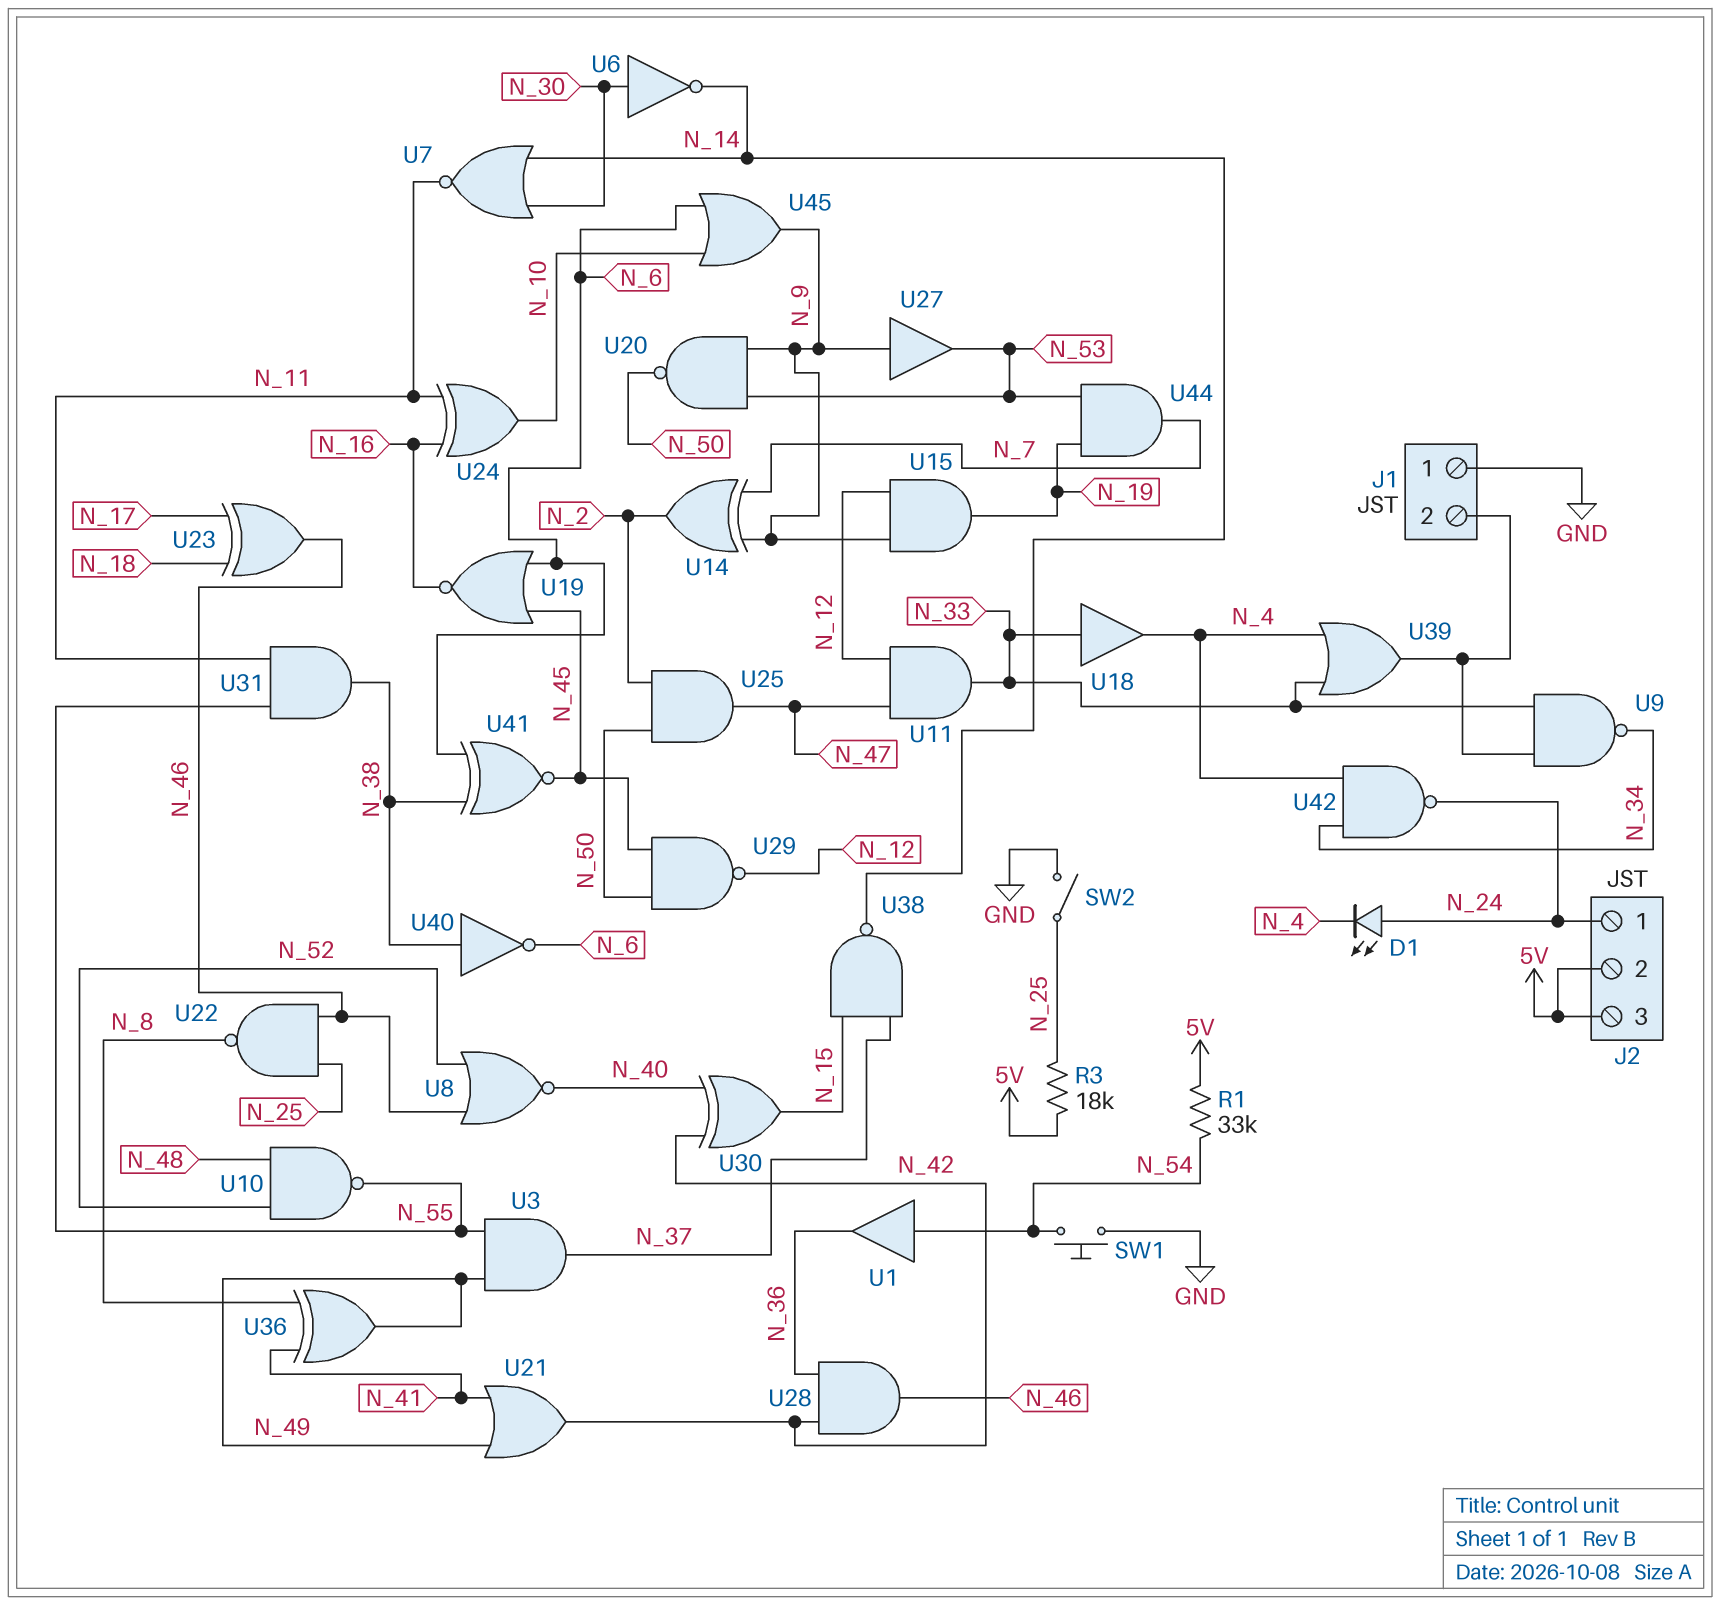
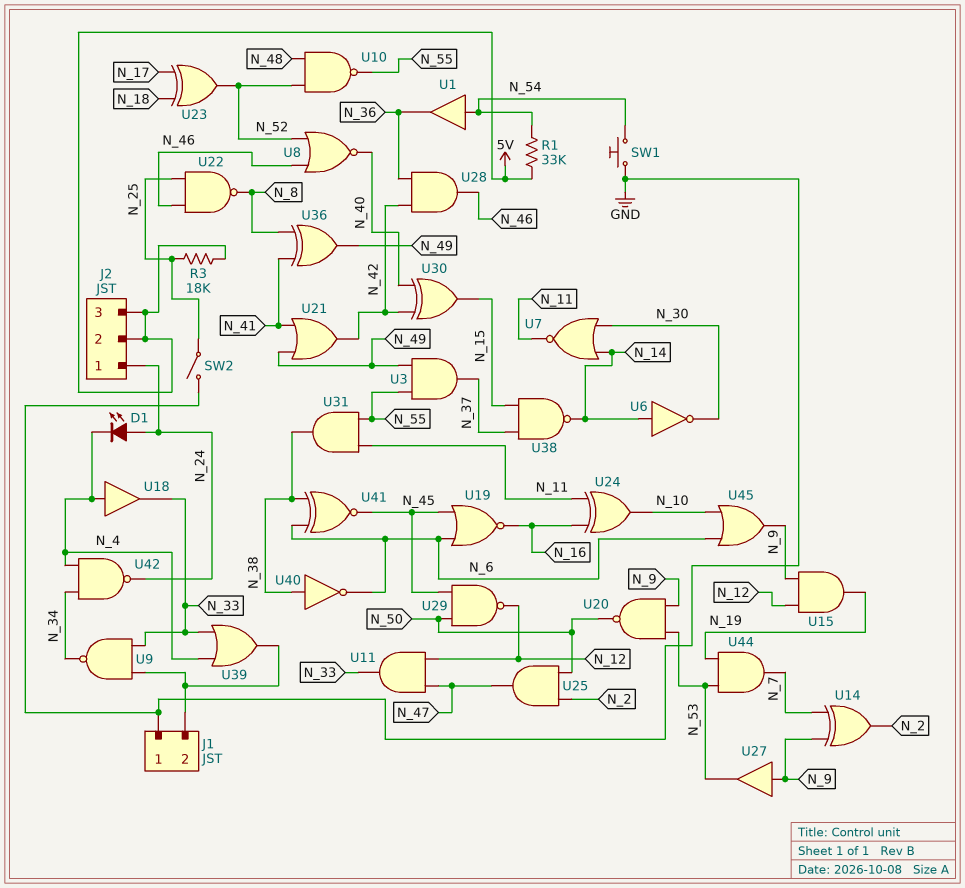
U6: NOT (in N_30, out N_14) -> NOT (in N_14, out N_30)
U18: buffer (in N_33, out N_4) -> buffer (in N_4, out N_33)
U23: XOR (in N_17, in N_18, out N_46) -> XOR (in N_17, in N_18, out N_52)

